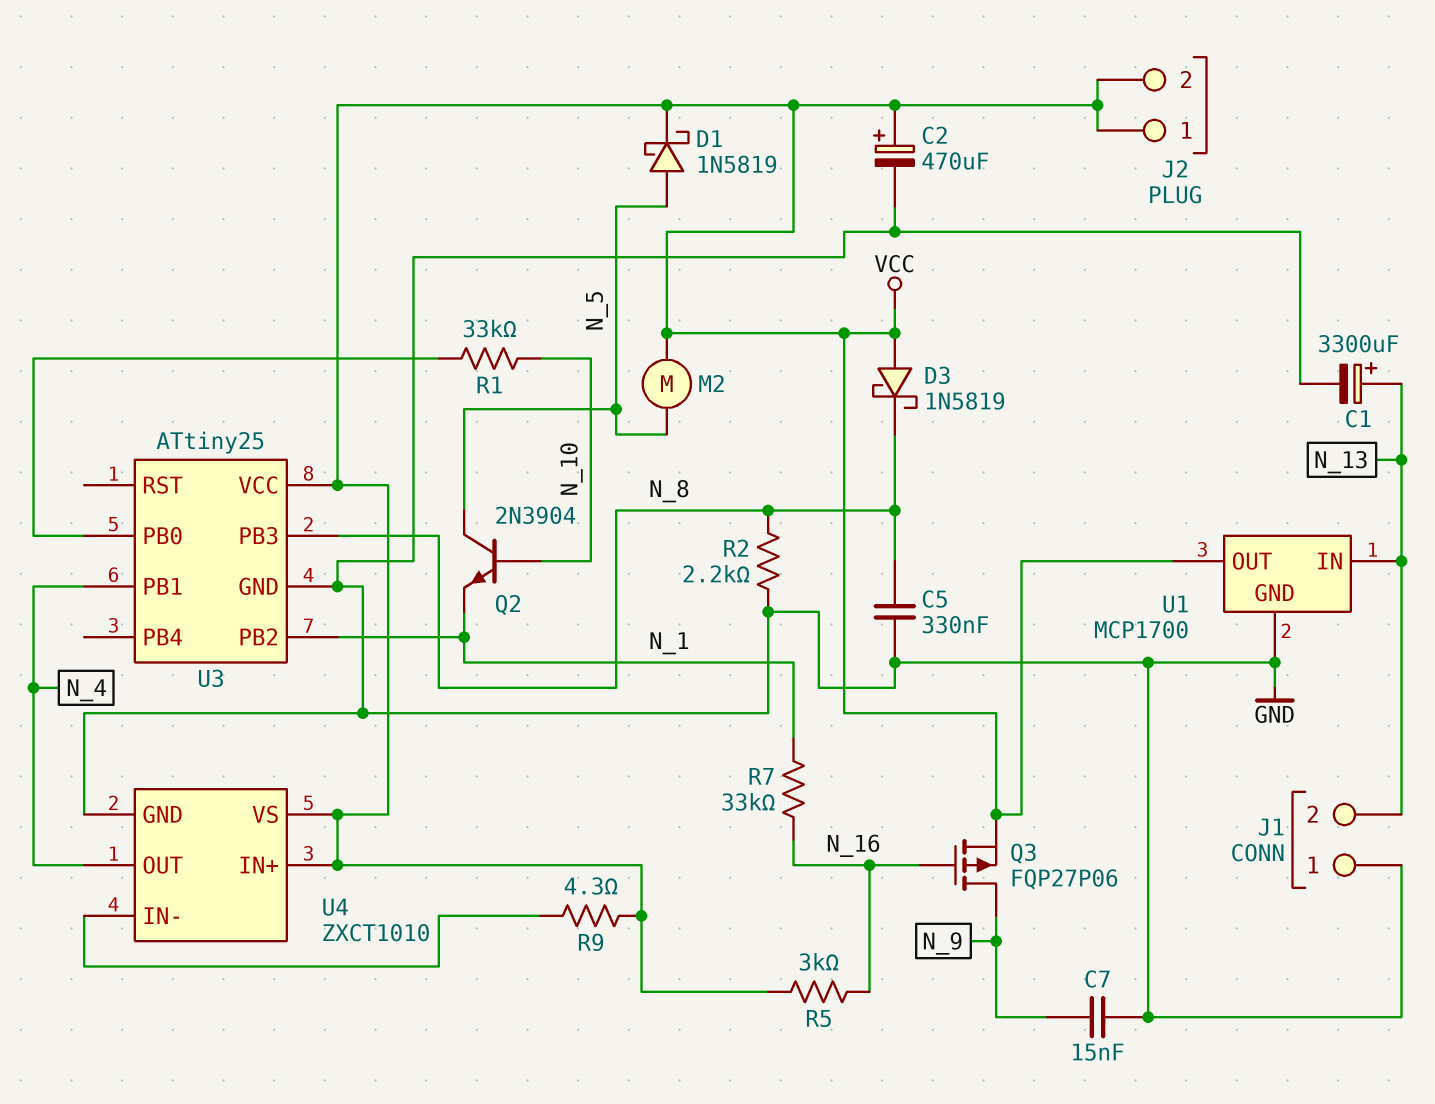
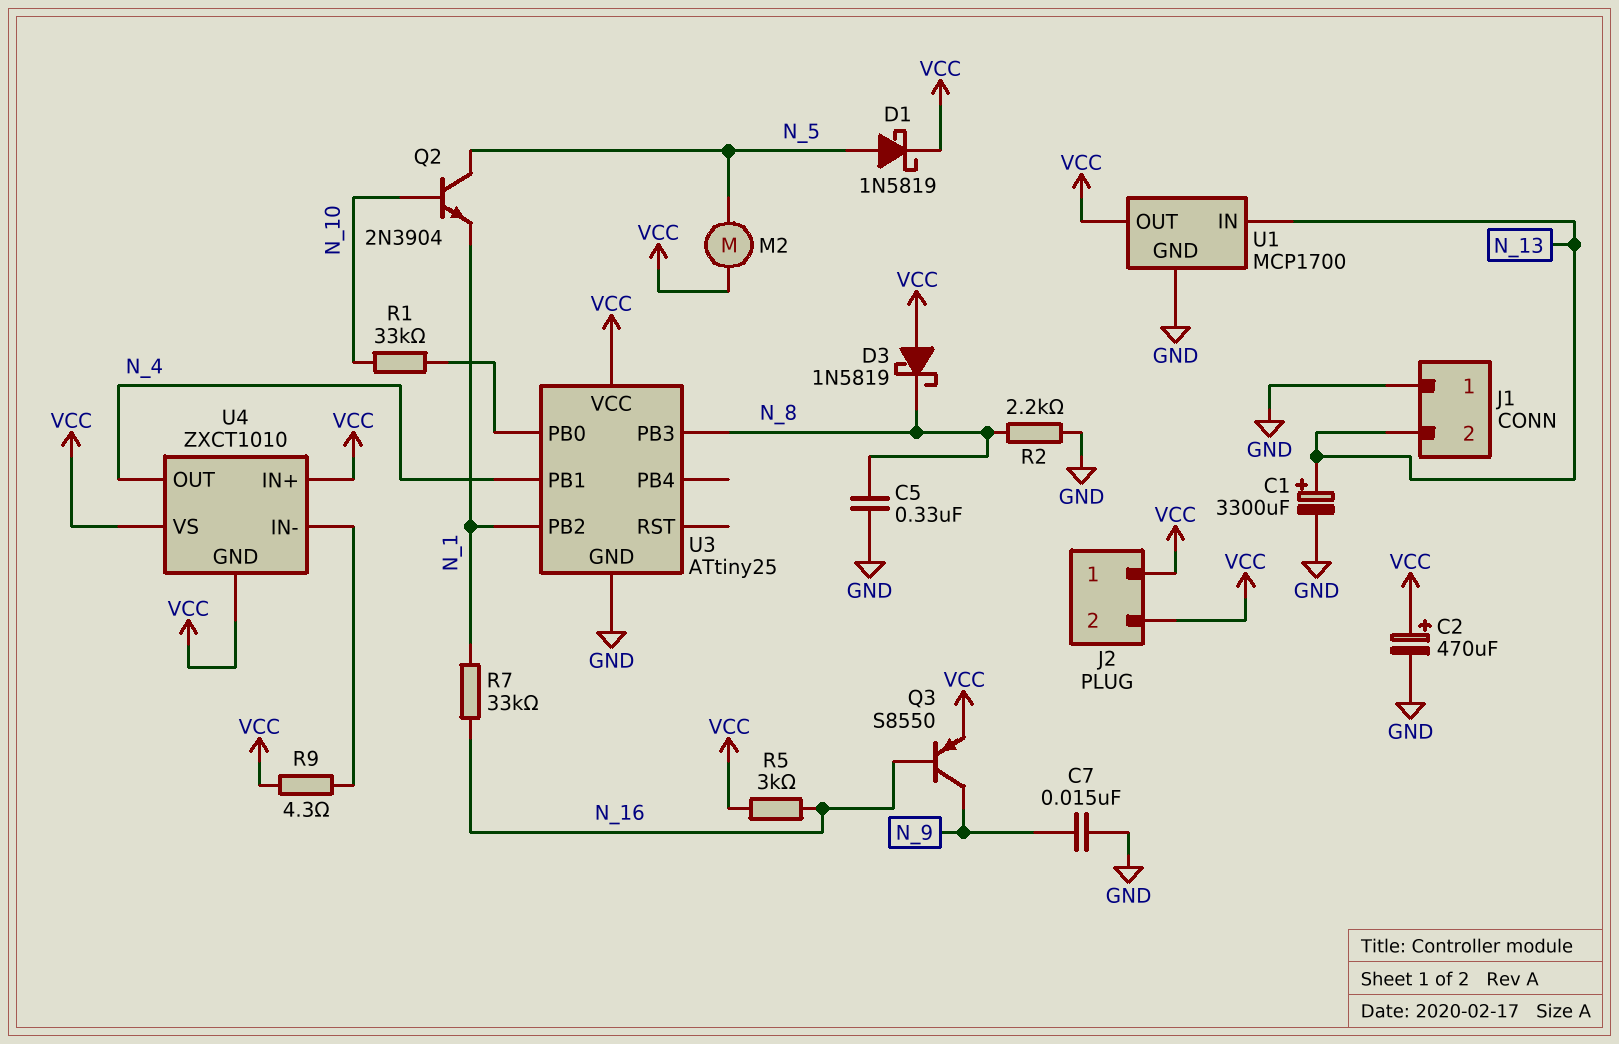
Q3: PMOS FQP27P06 (G N_16, D N_9, S VCC) -> PNP S8550 (B N_16, C N_9, E VCC)
U4 pin GND: GND -> VCC

